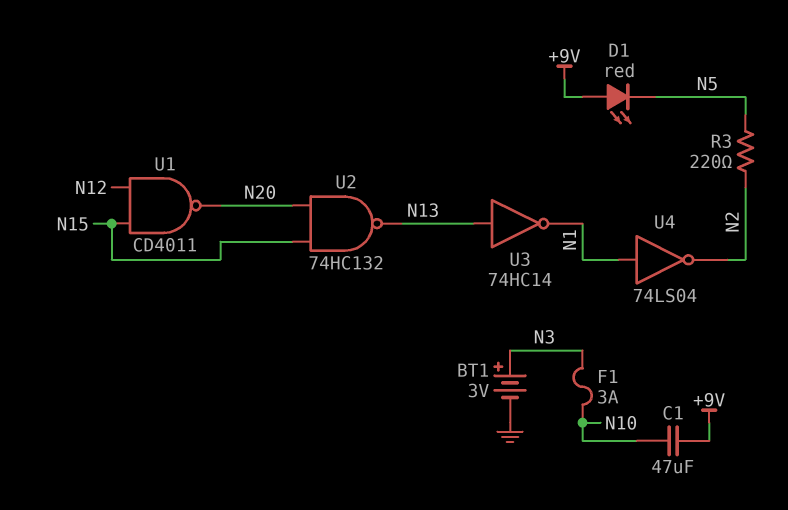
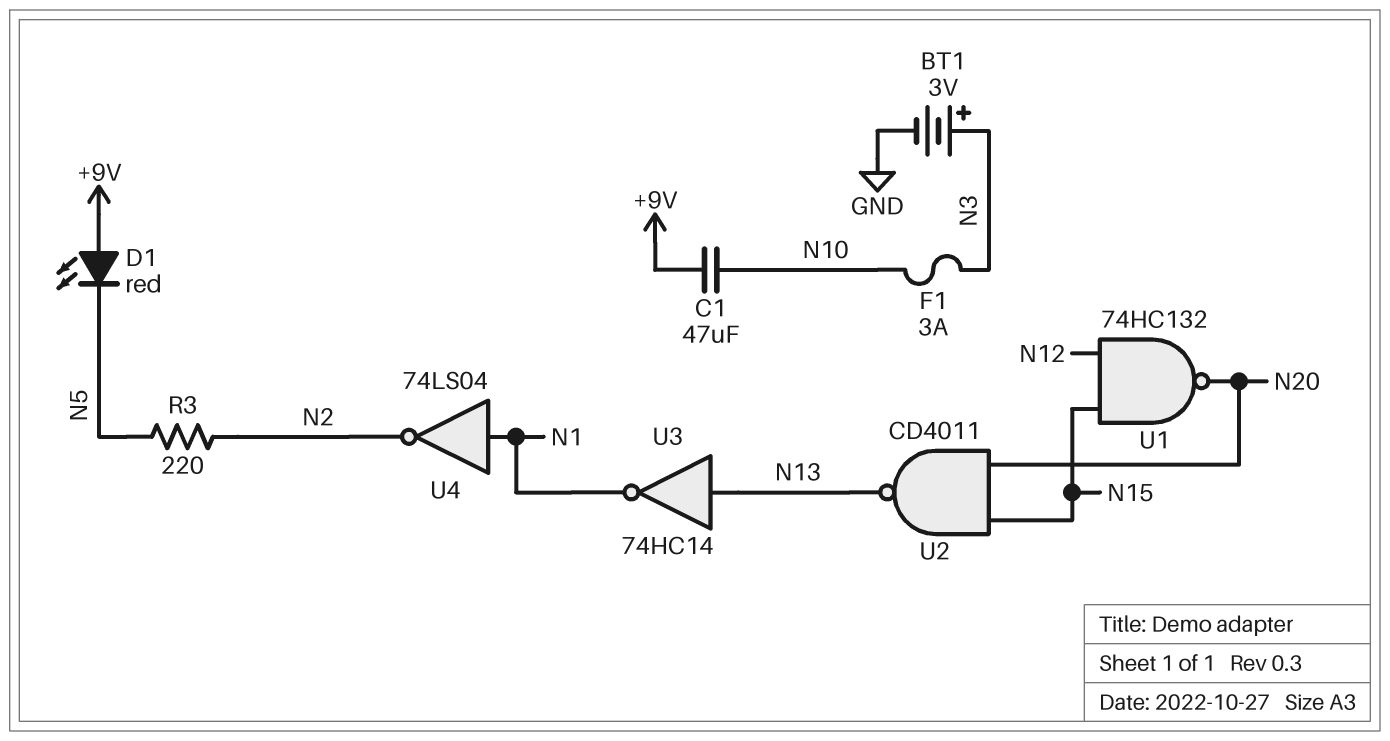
U1: NAND CD4011 (in N12, in N15, out N20) -> NAND 74HC132 (in N12, in N15, out N20)
U2: NAND 74HC132 (in N15, in N20, out N13) -> NAND CD4011 (in N15, in N20, out N13)

